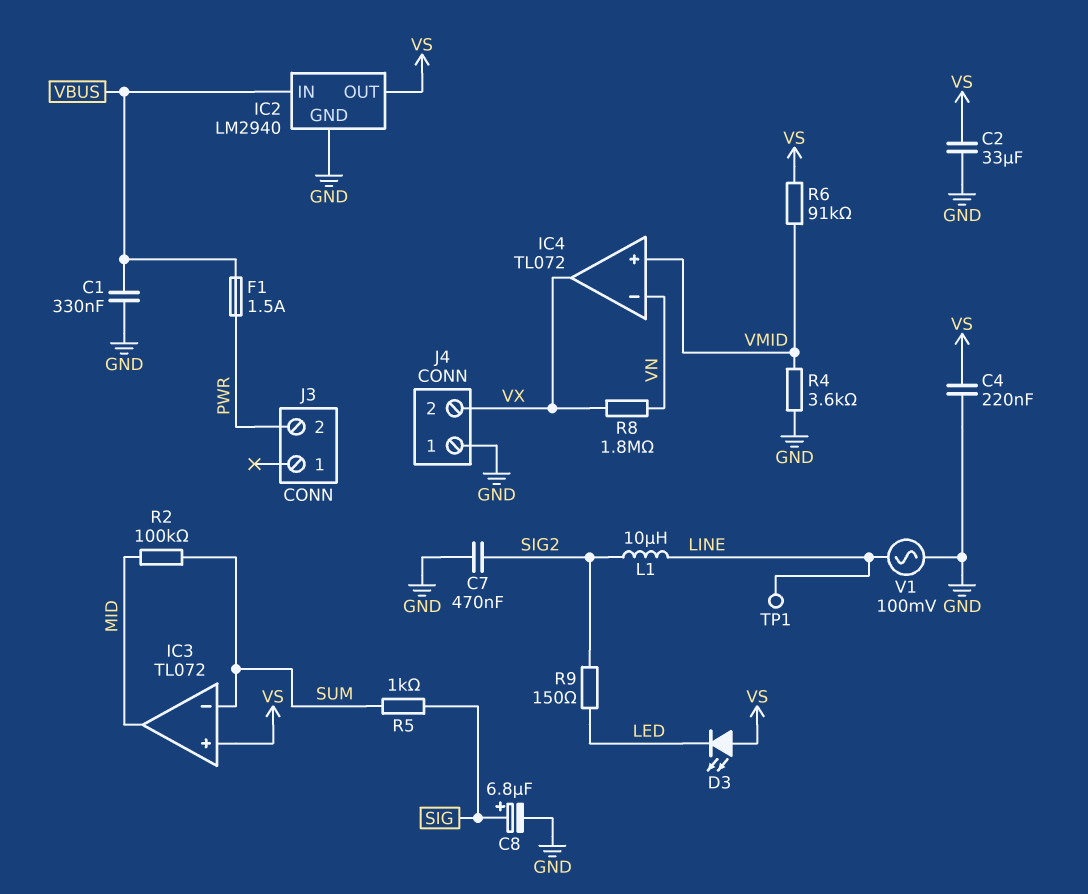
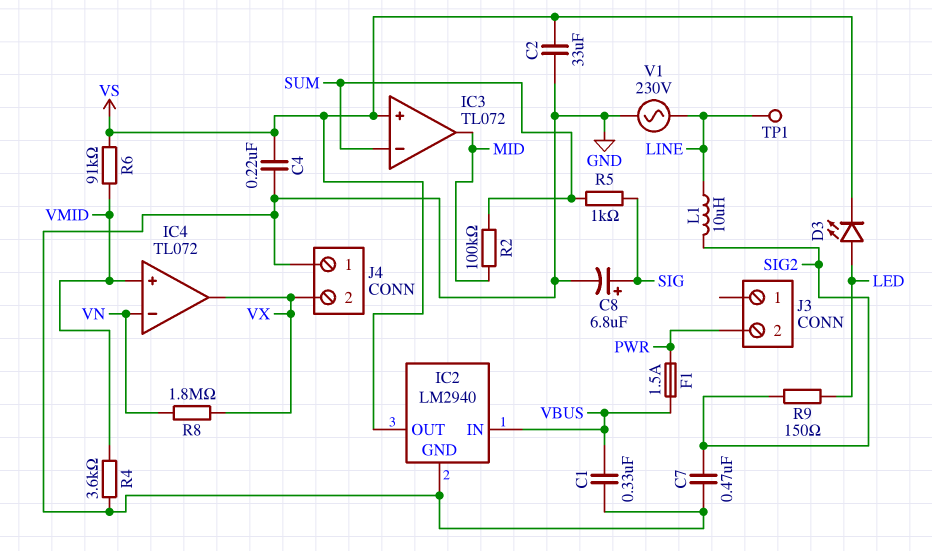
D3: LED (A VS, K LED) -> LED (A LED, K VS)
V1: AC 100mV (GND, LINE) -> AC 230V (GND, LINE)

